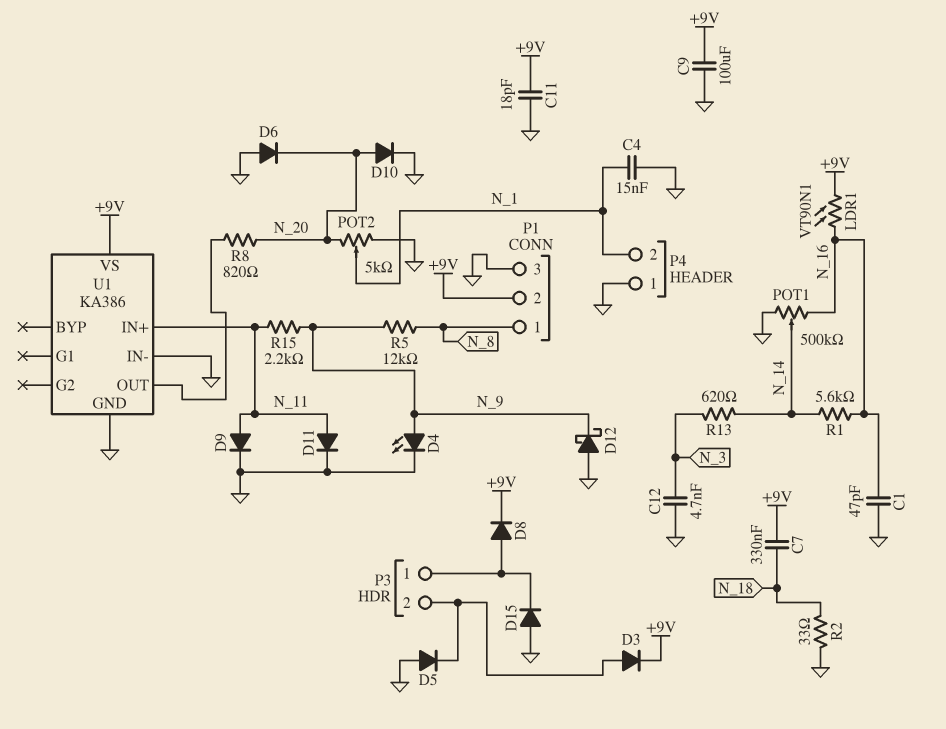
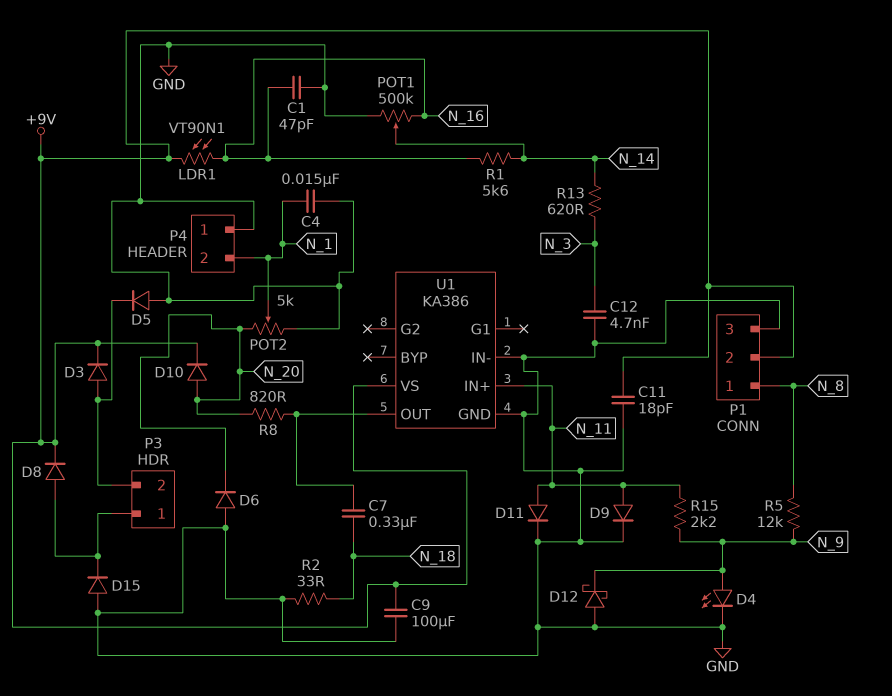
C7: 330nF (+9V, N_18) -> 330nF (N_18, U1/OUT)
D10: diode (A N_20, K GND) -> diode (A N_20, K +9V)

